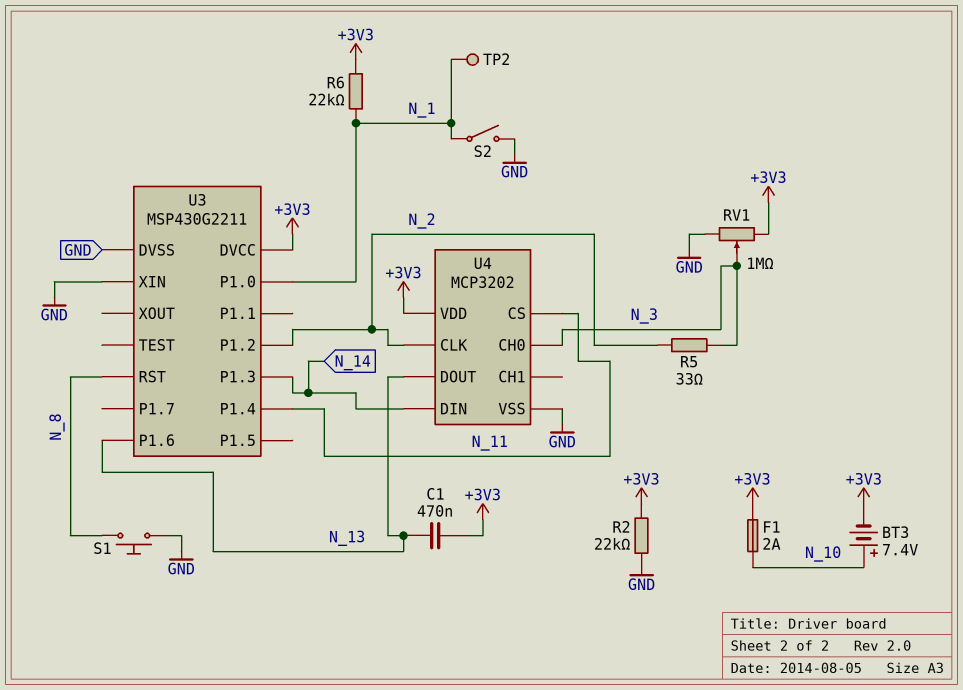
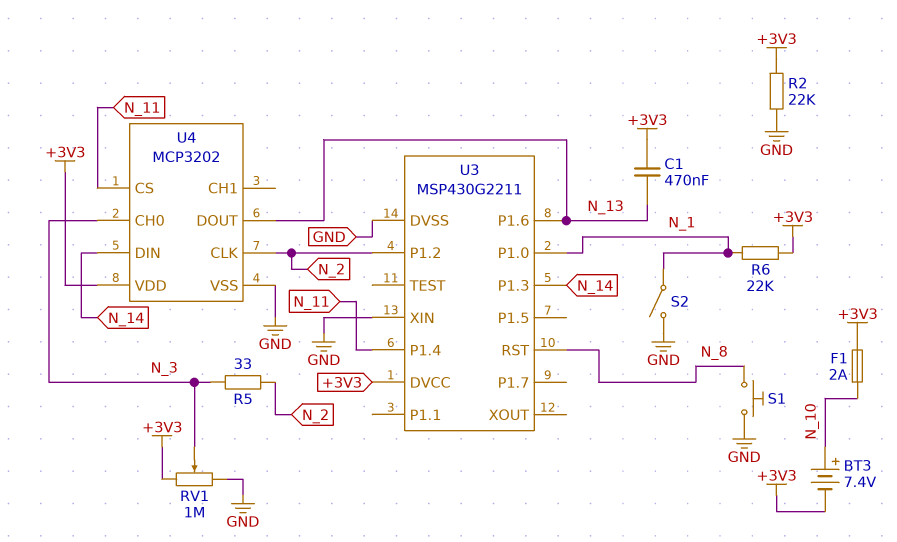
TP2: test point (N_1) -> none

